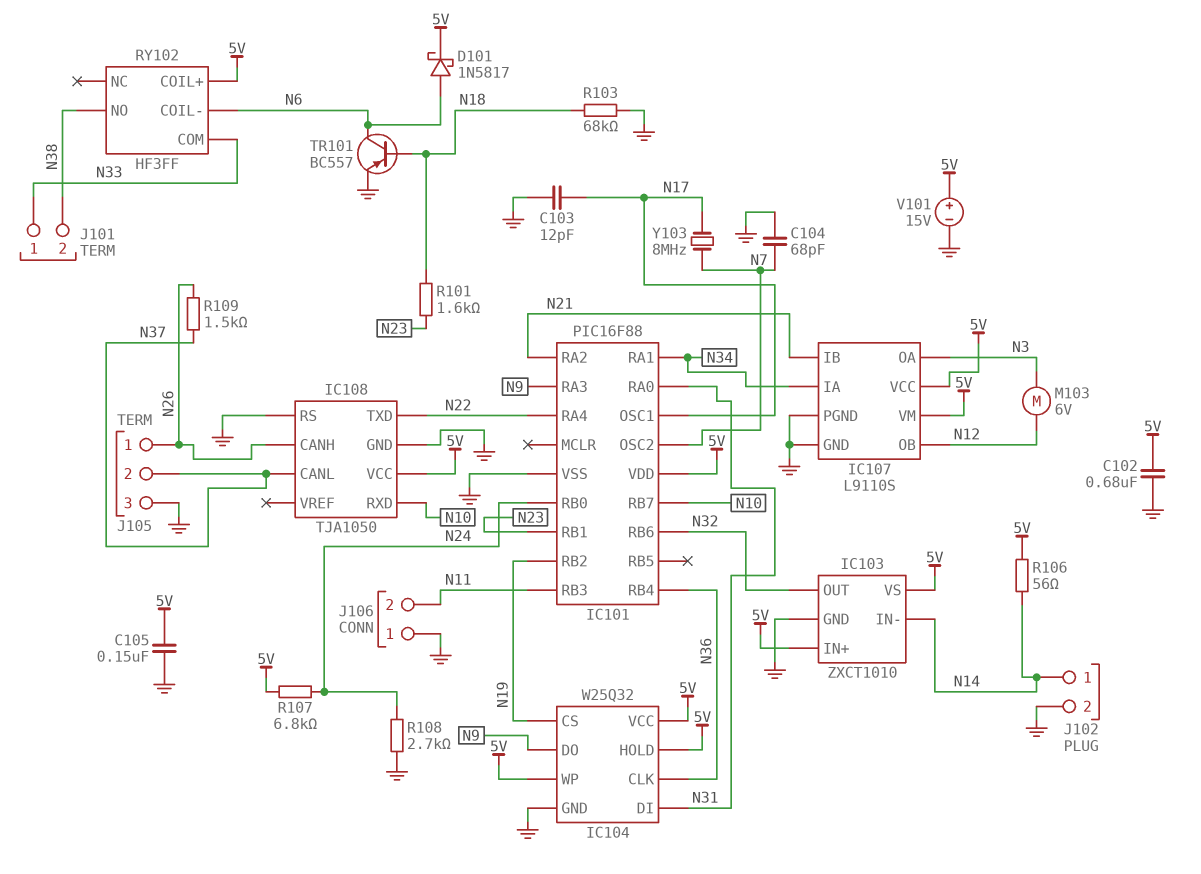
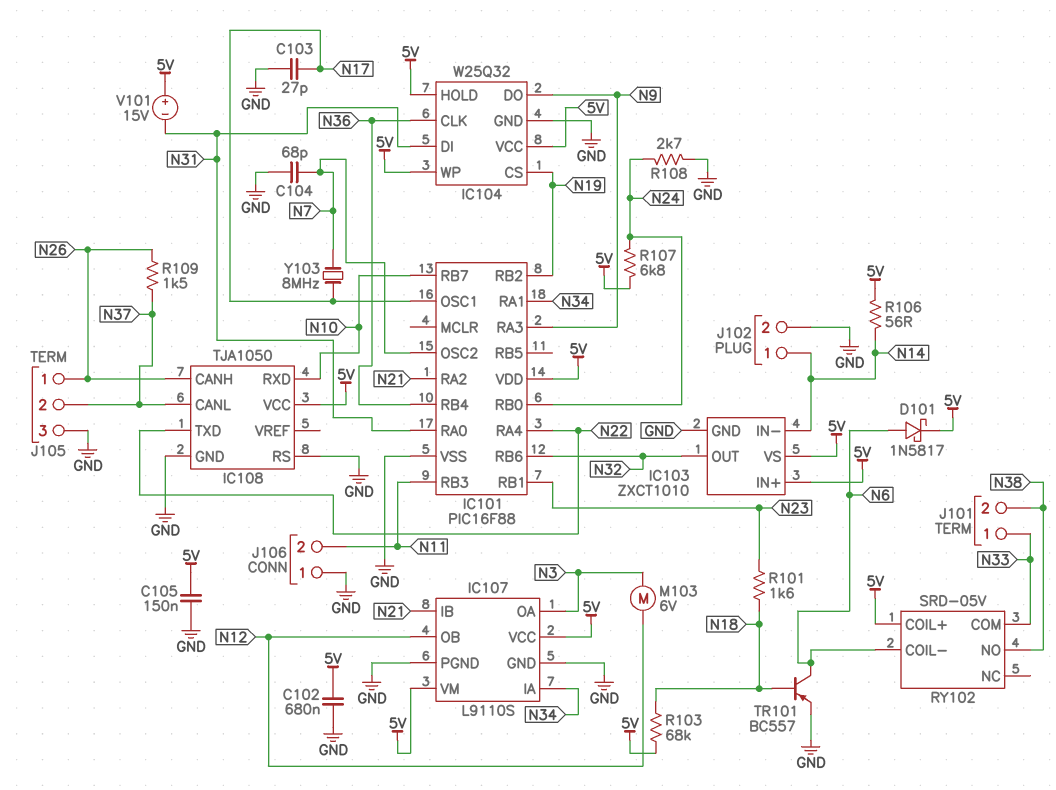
C103: 12pF (GND, N17) -> 27pF (GND, N17)
R103: 68k (GND, N18) -> 68k (5V, N18)
RY102: HF3FF -> SRD-05V
V101: 15V (plus 5V, minus GND) -> 15V (plus 5V, minus N31)

